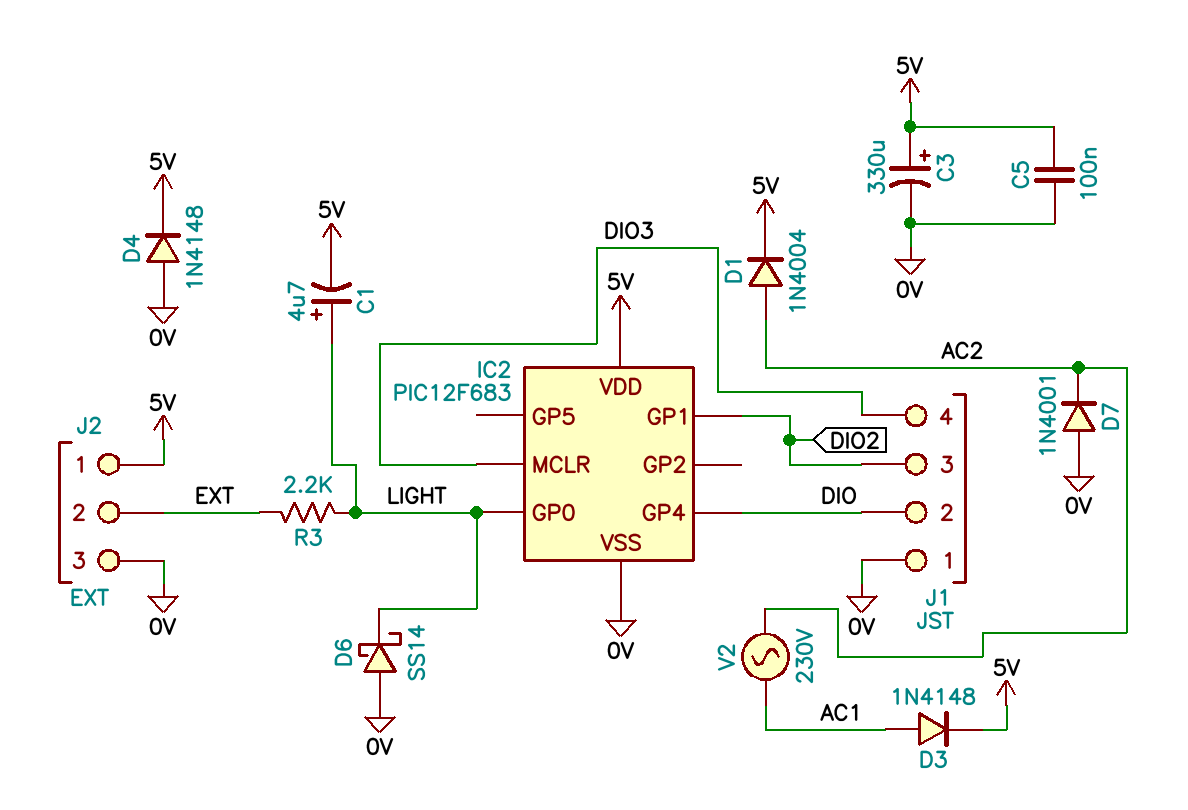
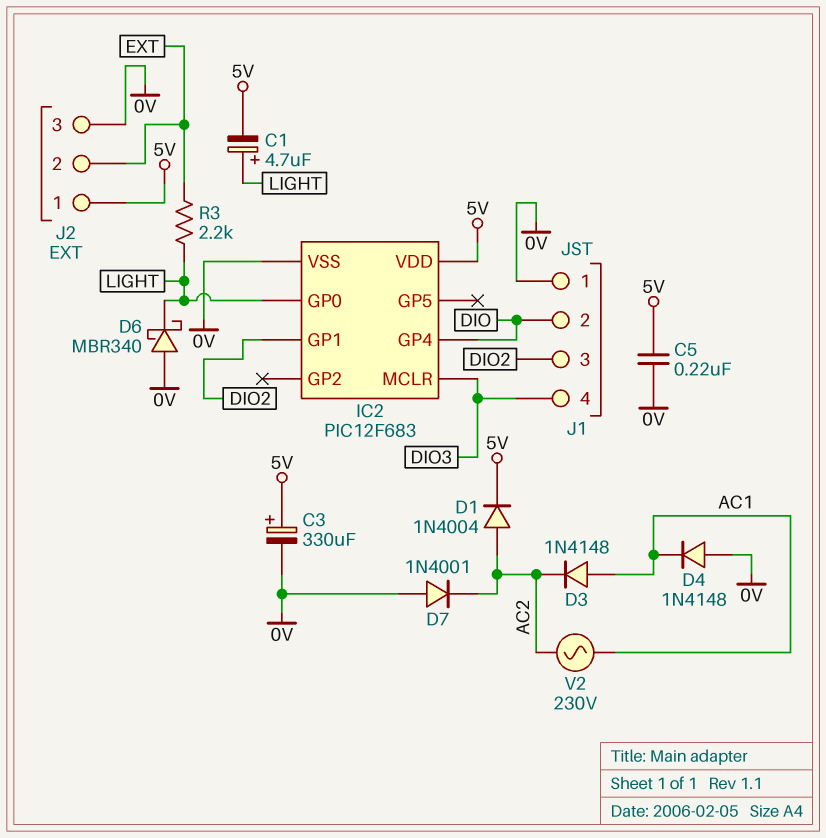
C5: 100nF (0V, 5V) -> 220nF (0V, 5V)
D3: diode 1N4148 (A AC1, K 5V) -> diode 1N4148 (A AC1, K AC2)
D4: diode 1N4148 (A 0V, K 5V) -> diode 1N4148 (A 0V, K AC1)
D6: schottky SS14 (A 0V, K LIGHT) -> schottky MBR340 (A 0V, K LIGHT)

